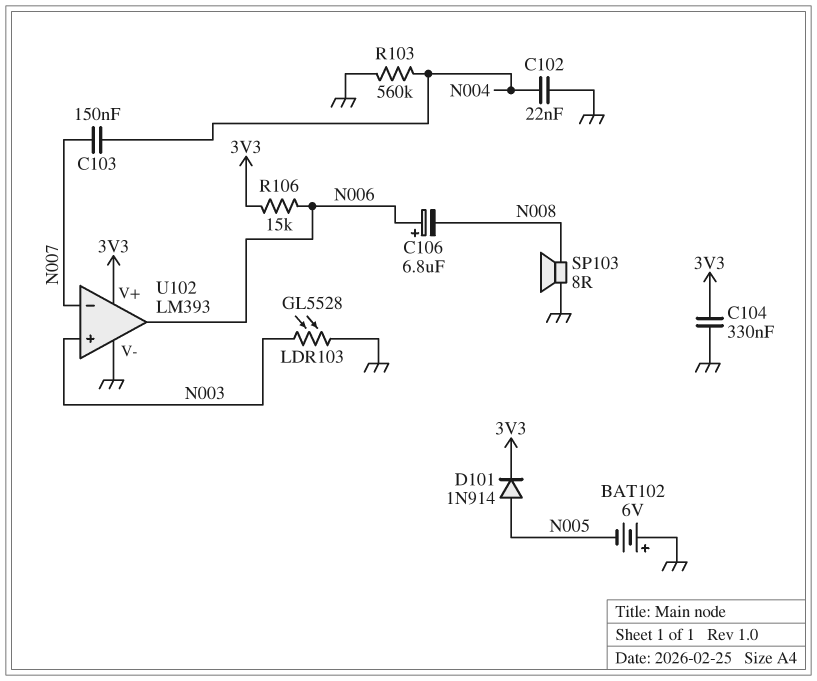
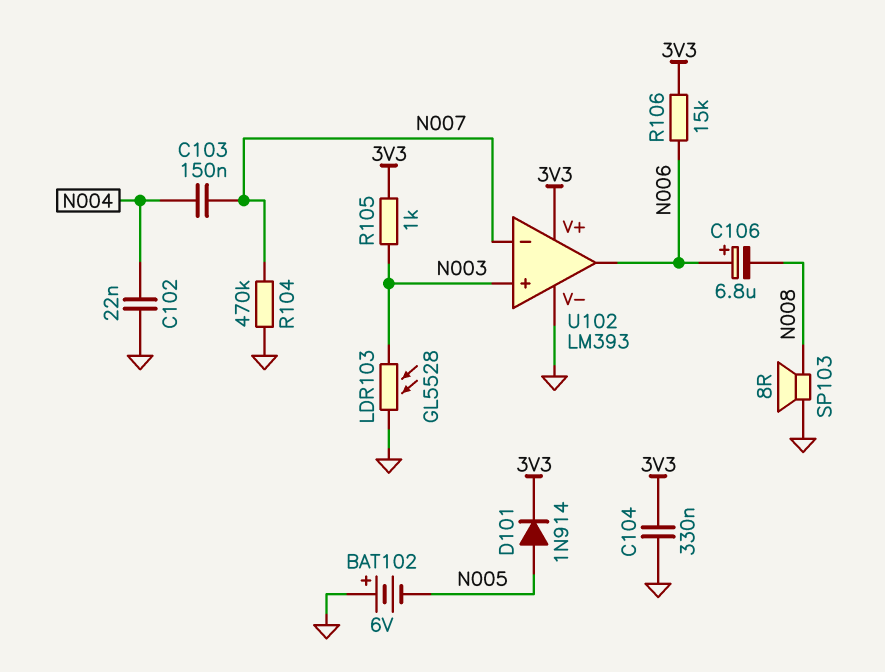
R103: 560k (GND, N004) -> none
R104: none -> 470k (GND, N007)
R105: none -> 1k (3V3, N003)

